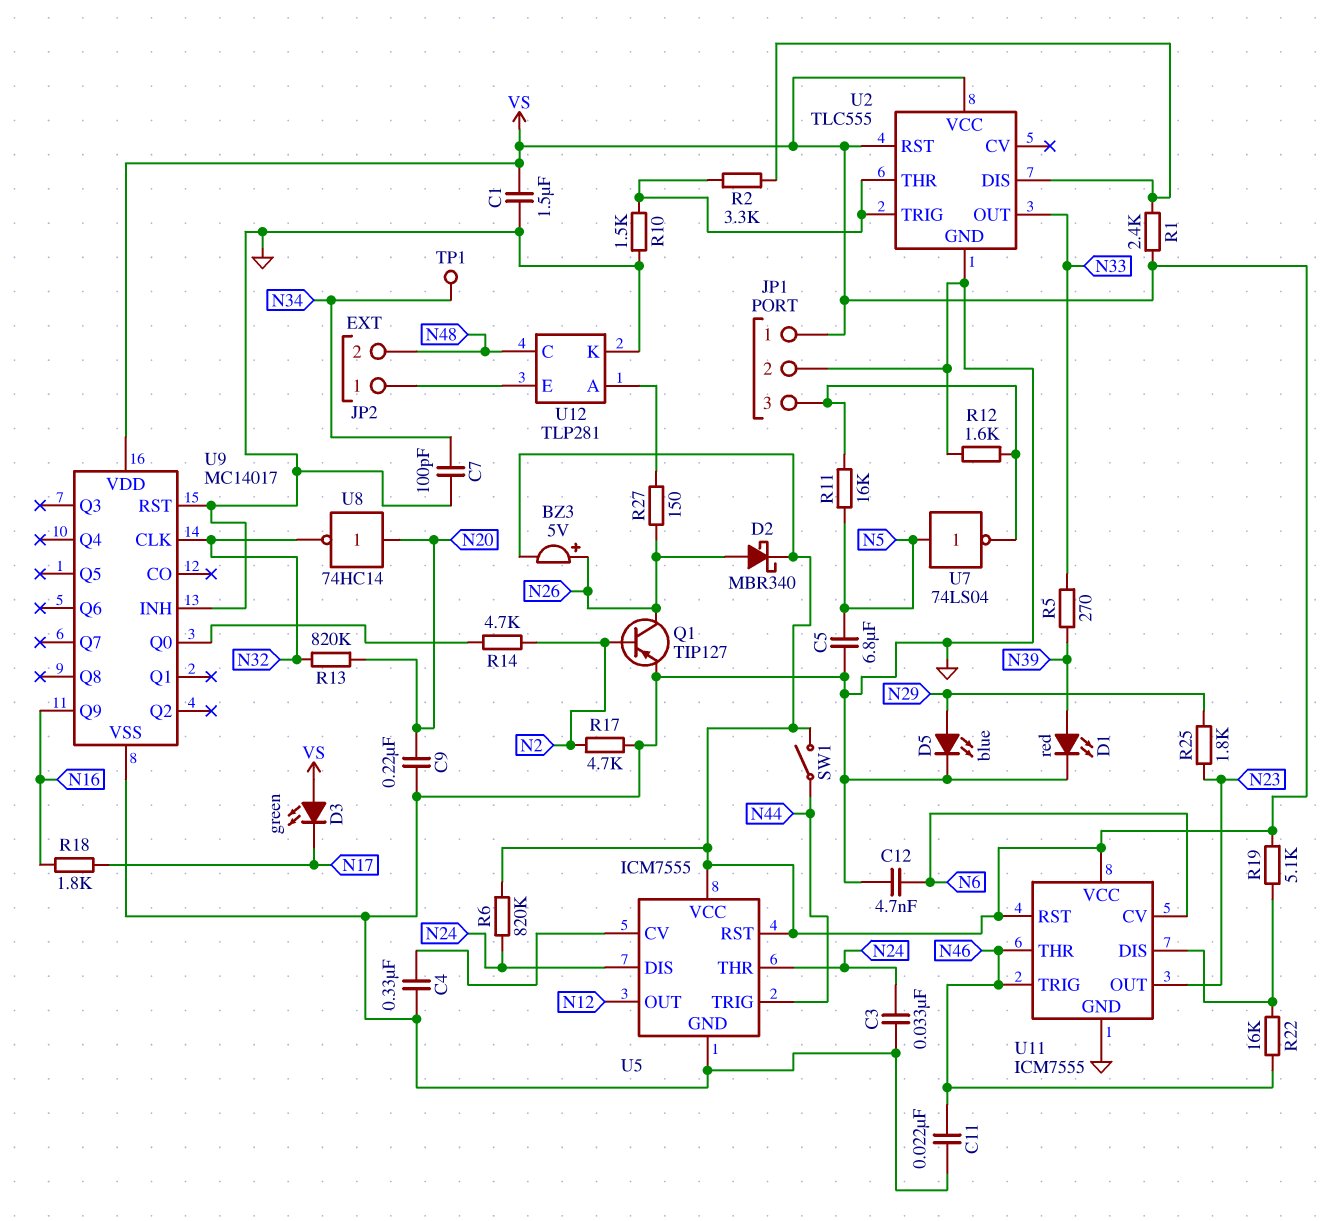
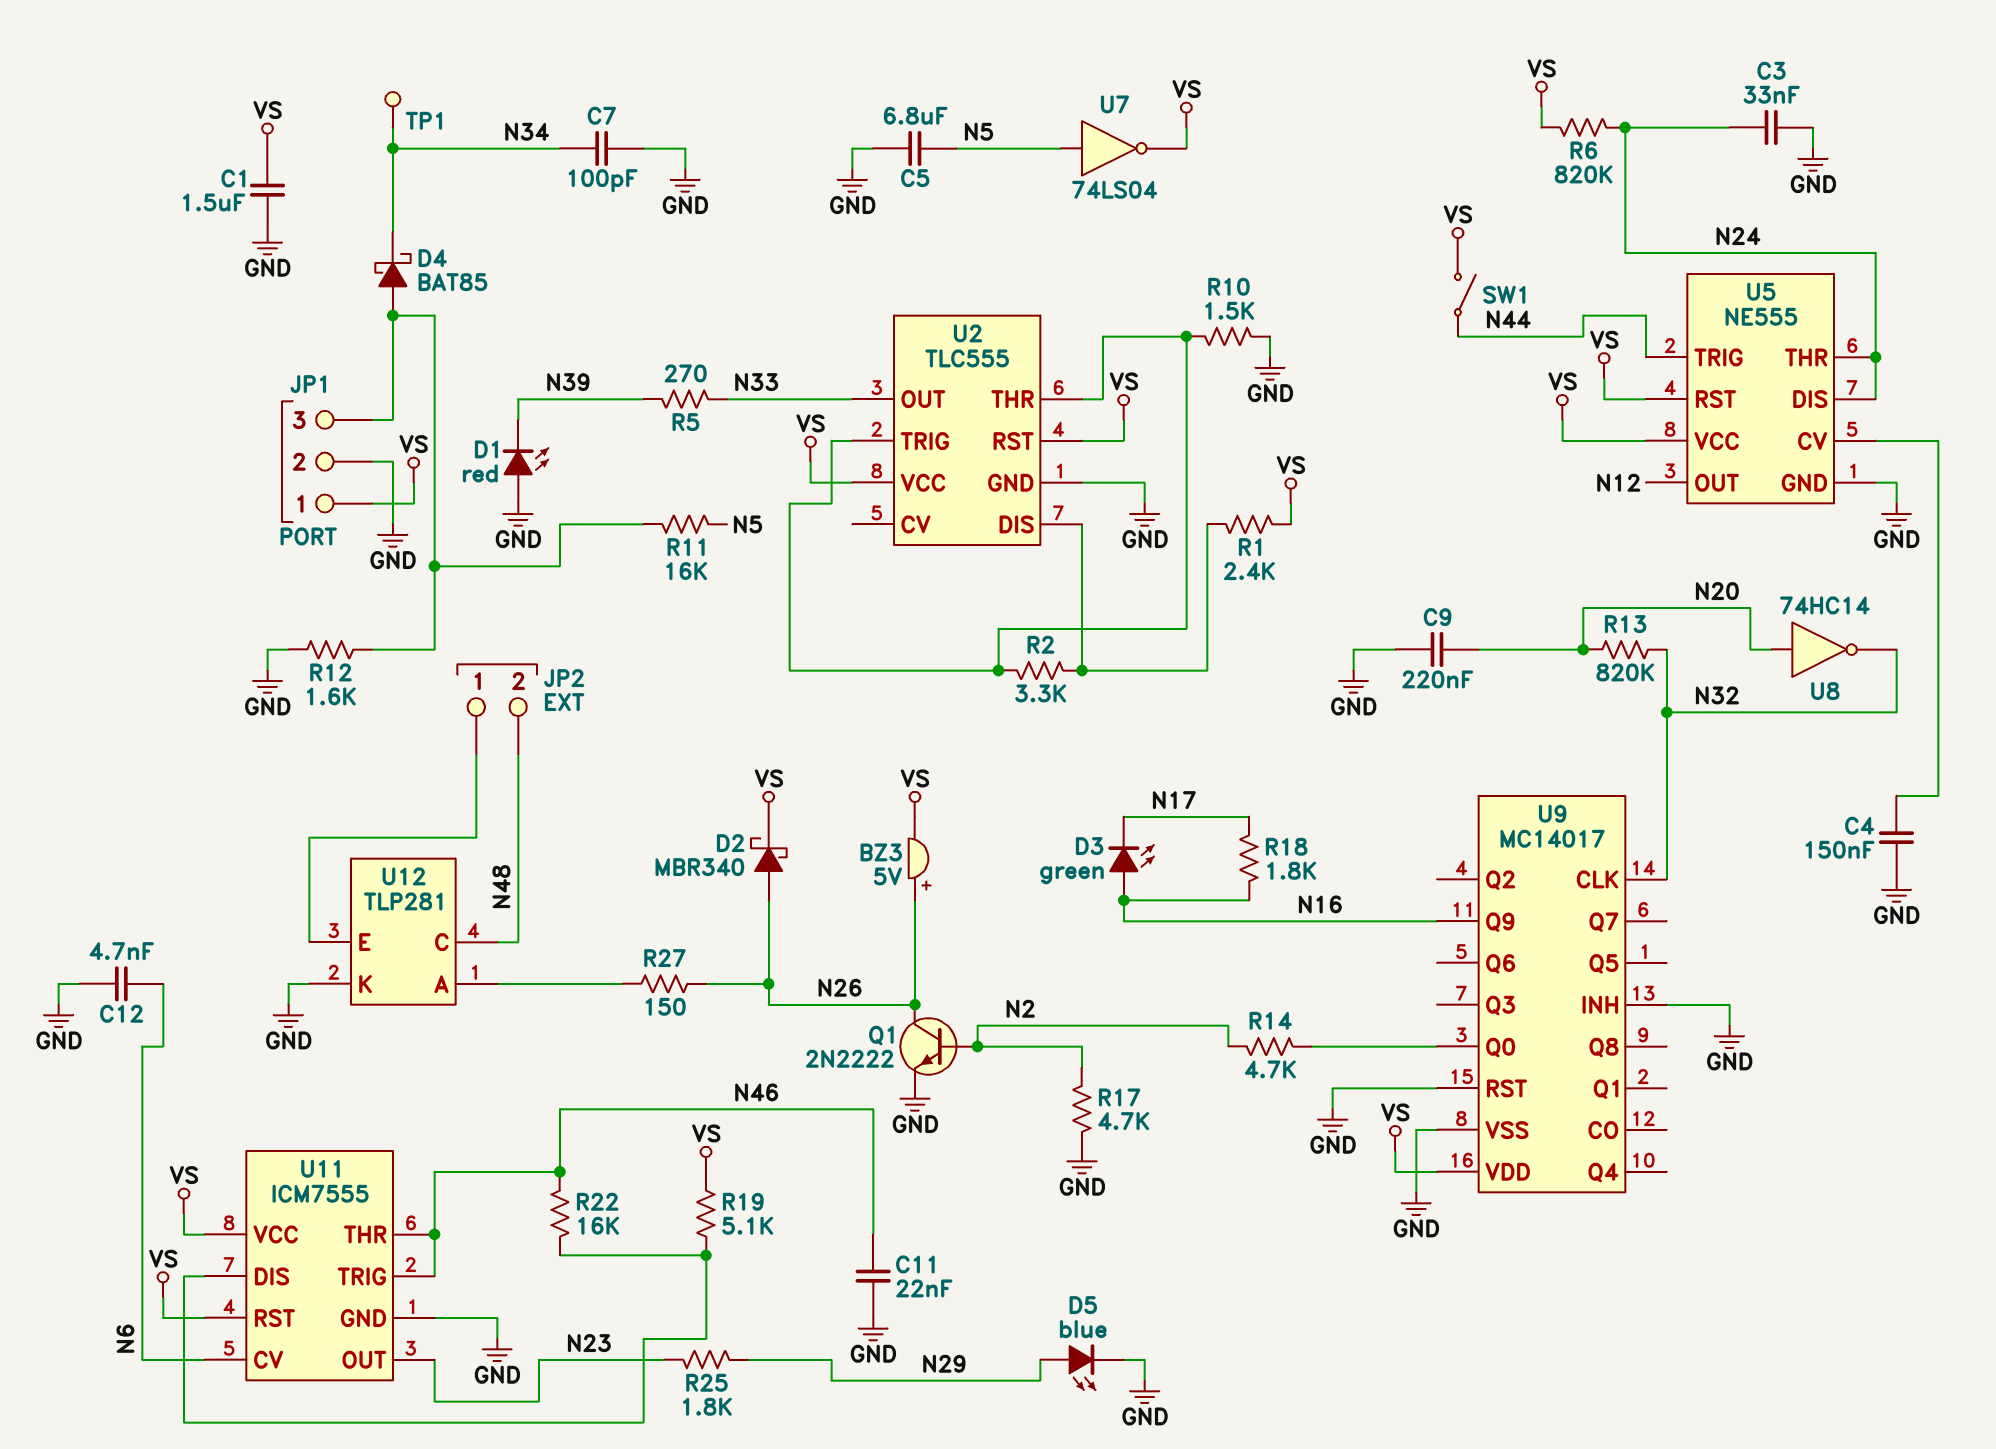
C4: 330nF (GND, U5/CV) -> 150nF (GND, U5/CV)
D1: LED red (A N39, K GND) -> LED red (A GND, K N39)
D3: LED green (A VS, K N17) -> LED green (A N16, K N17)
D4: none -> schottky BAT85 (A JP1/3, K N34)
Q1: PNP TIP127 (B N2, C N26, E GND) -> NPN 2N2222 (B N2, C N26, E GND)
U5: ICM7555 -> NE555
U7: NOT 74LS04 (in N5, out JP1/3) -> NOT 74LS04 (in N5, out VS)

